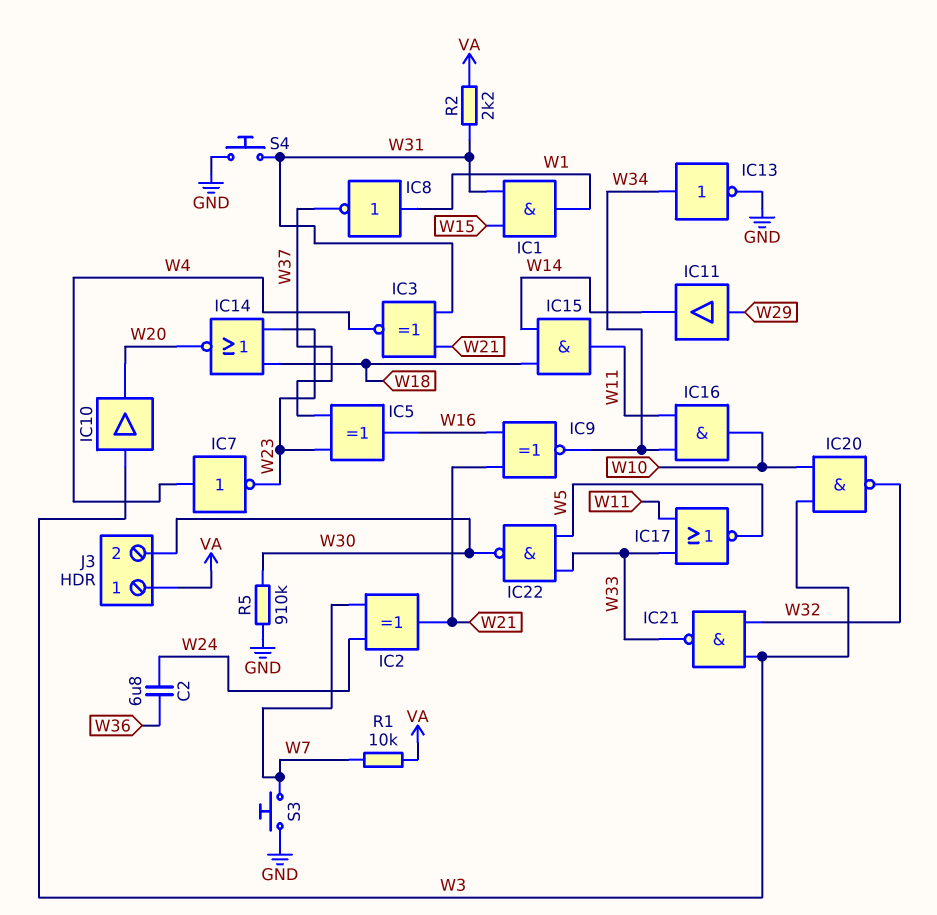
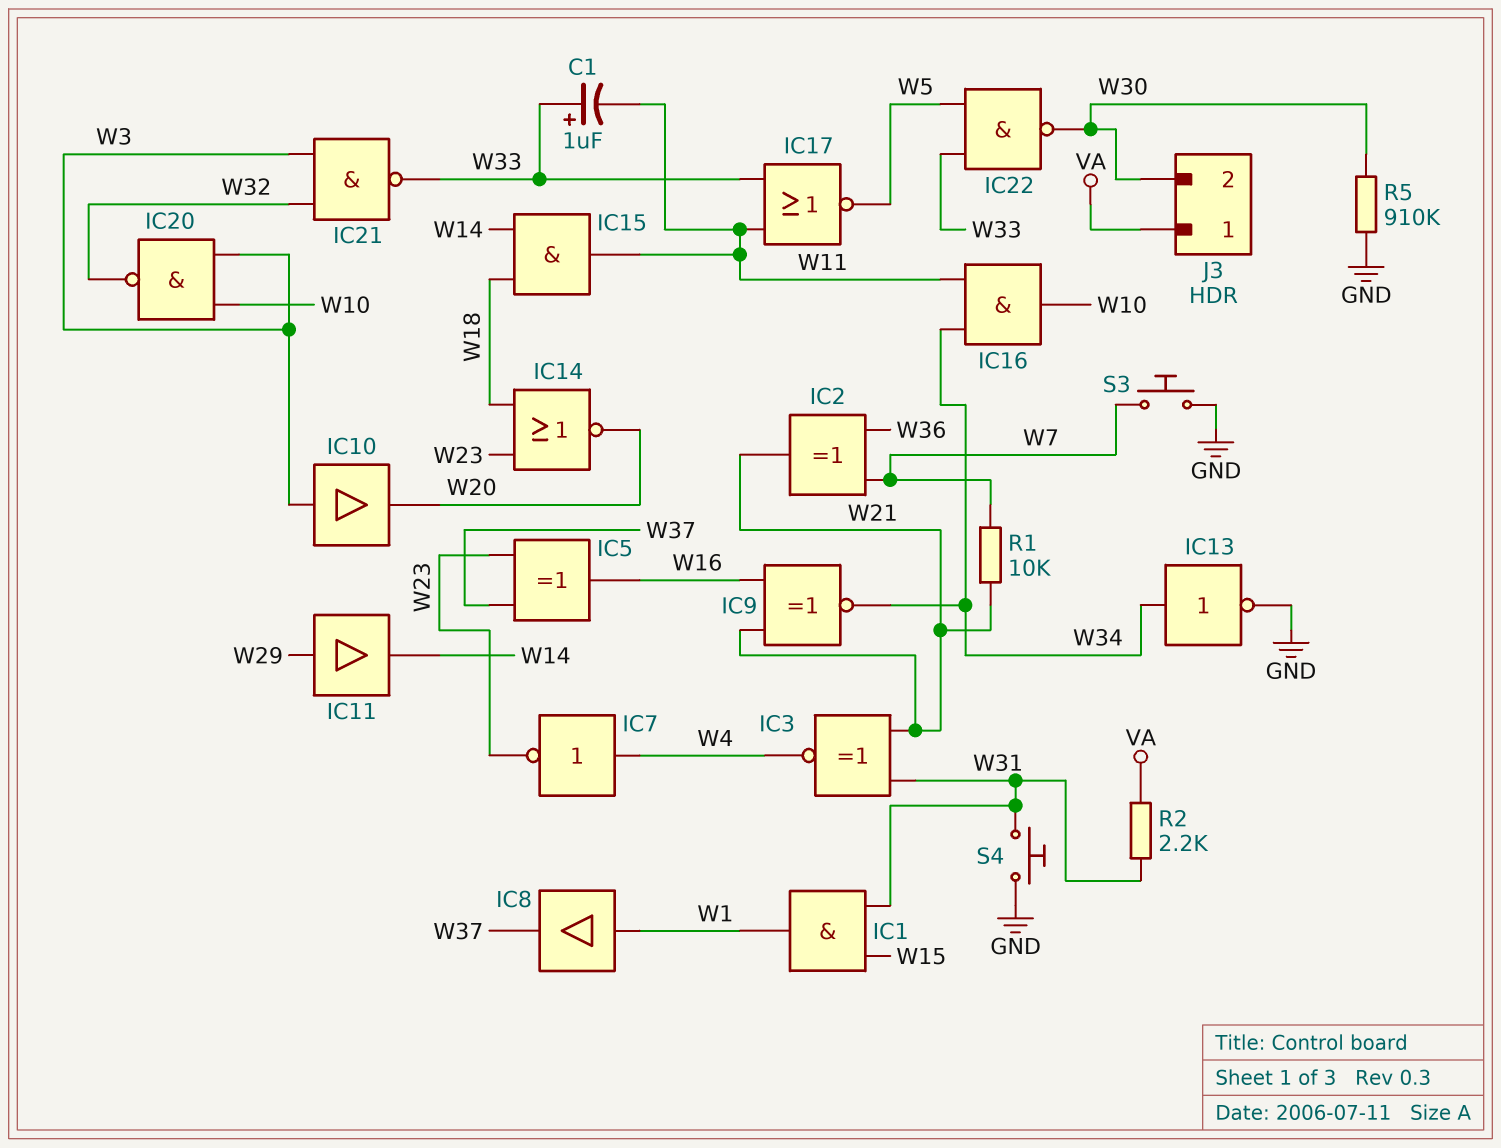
C1: none -> 1uF (plus W33, minus W11)
C2: 6.8uF (W24, W36) -> none
IC2: XOR (in W7, in W24, out W21) -> XOR (in W7, in W36, out W21)
IC8: NOT (in W1, out W37) -> buffer (in W1, out W37)
R1: 10k (VA, W7) -> 10k (W7, W21)

